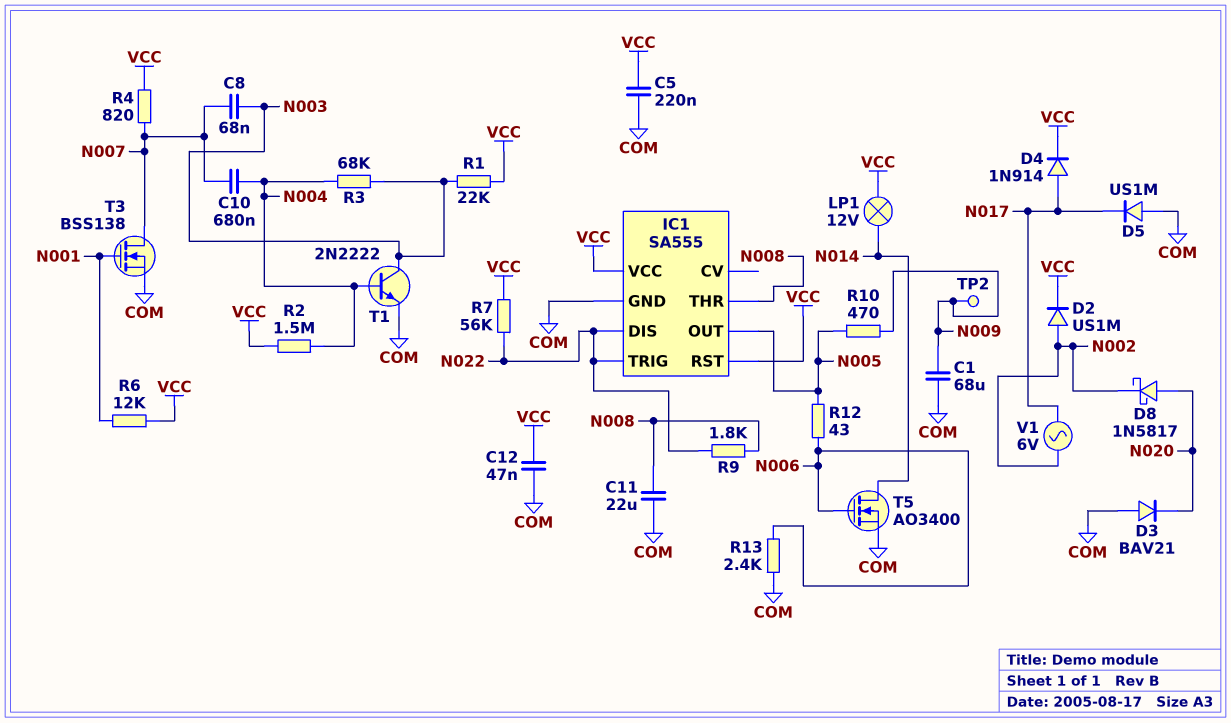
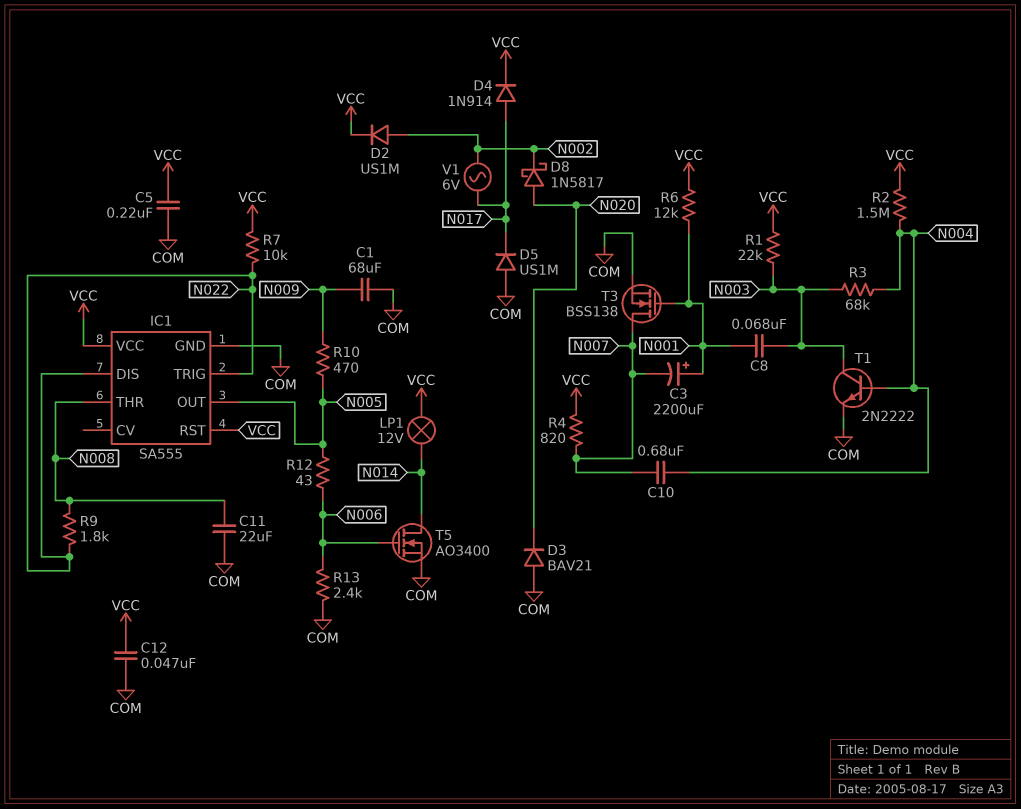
C3: none -> 2200uF (plus N001, minus N007)
C8: 68nF (N003, N007) -> 68nF (N001, N003)
R7: 56k (N022, VCC) -> 10k (N022, VCC)
TP2: test point (N009) -> none

